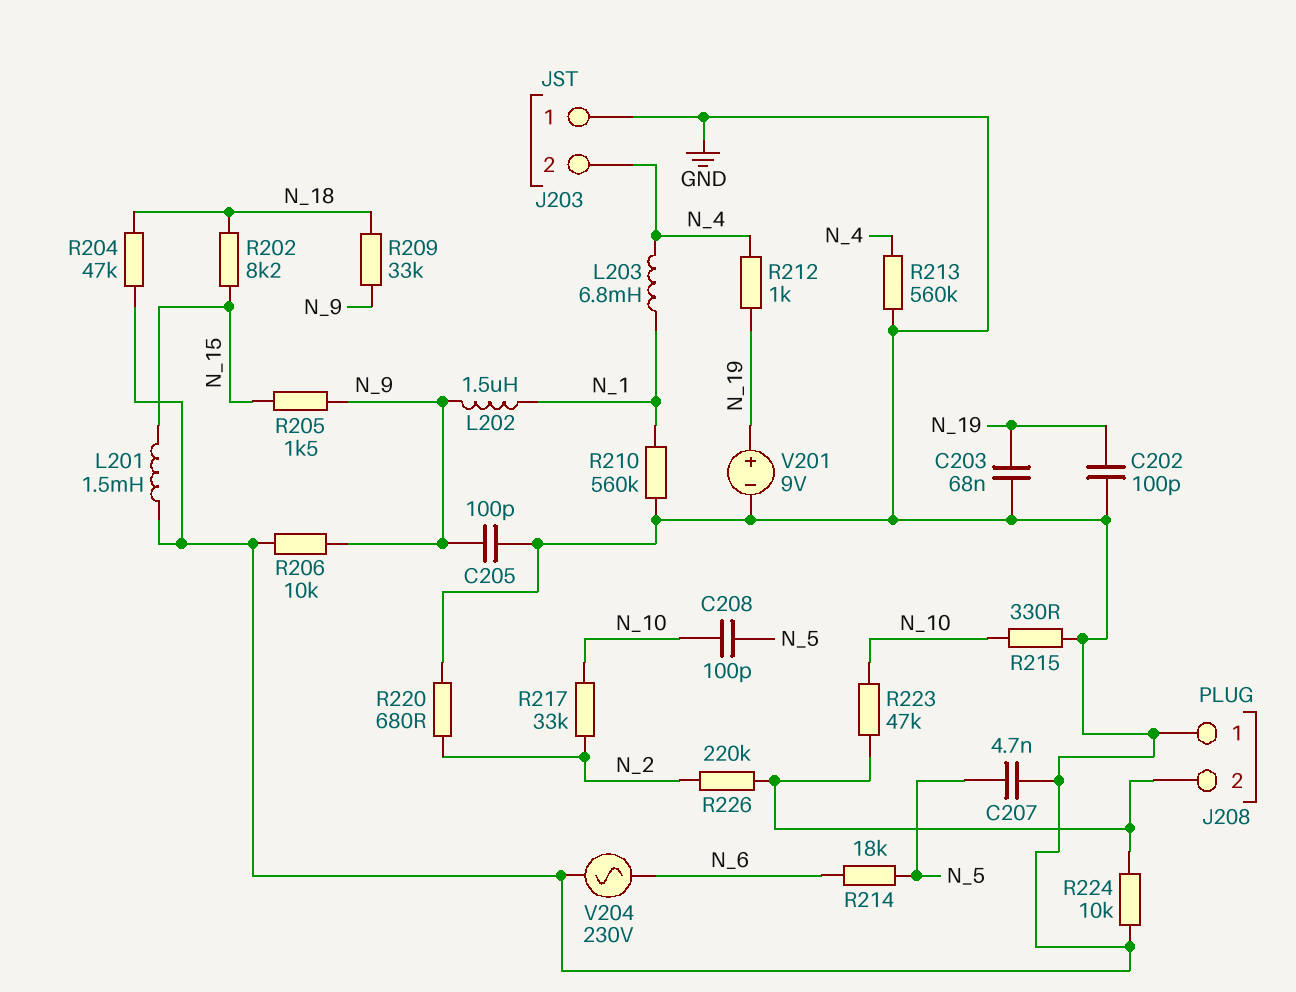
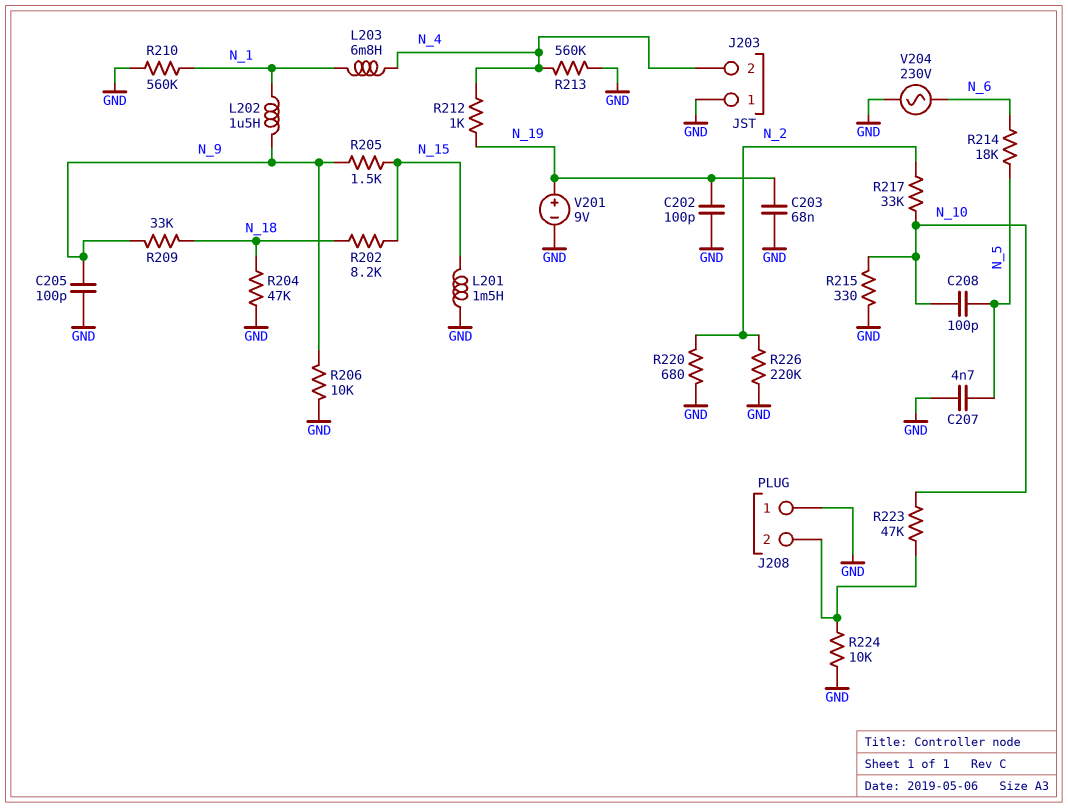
R226: 220k (J208/2, N_2) -> 220k (GND, N_2)

